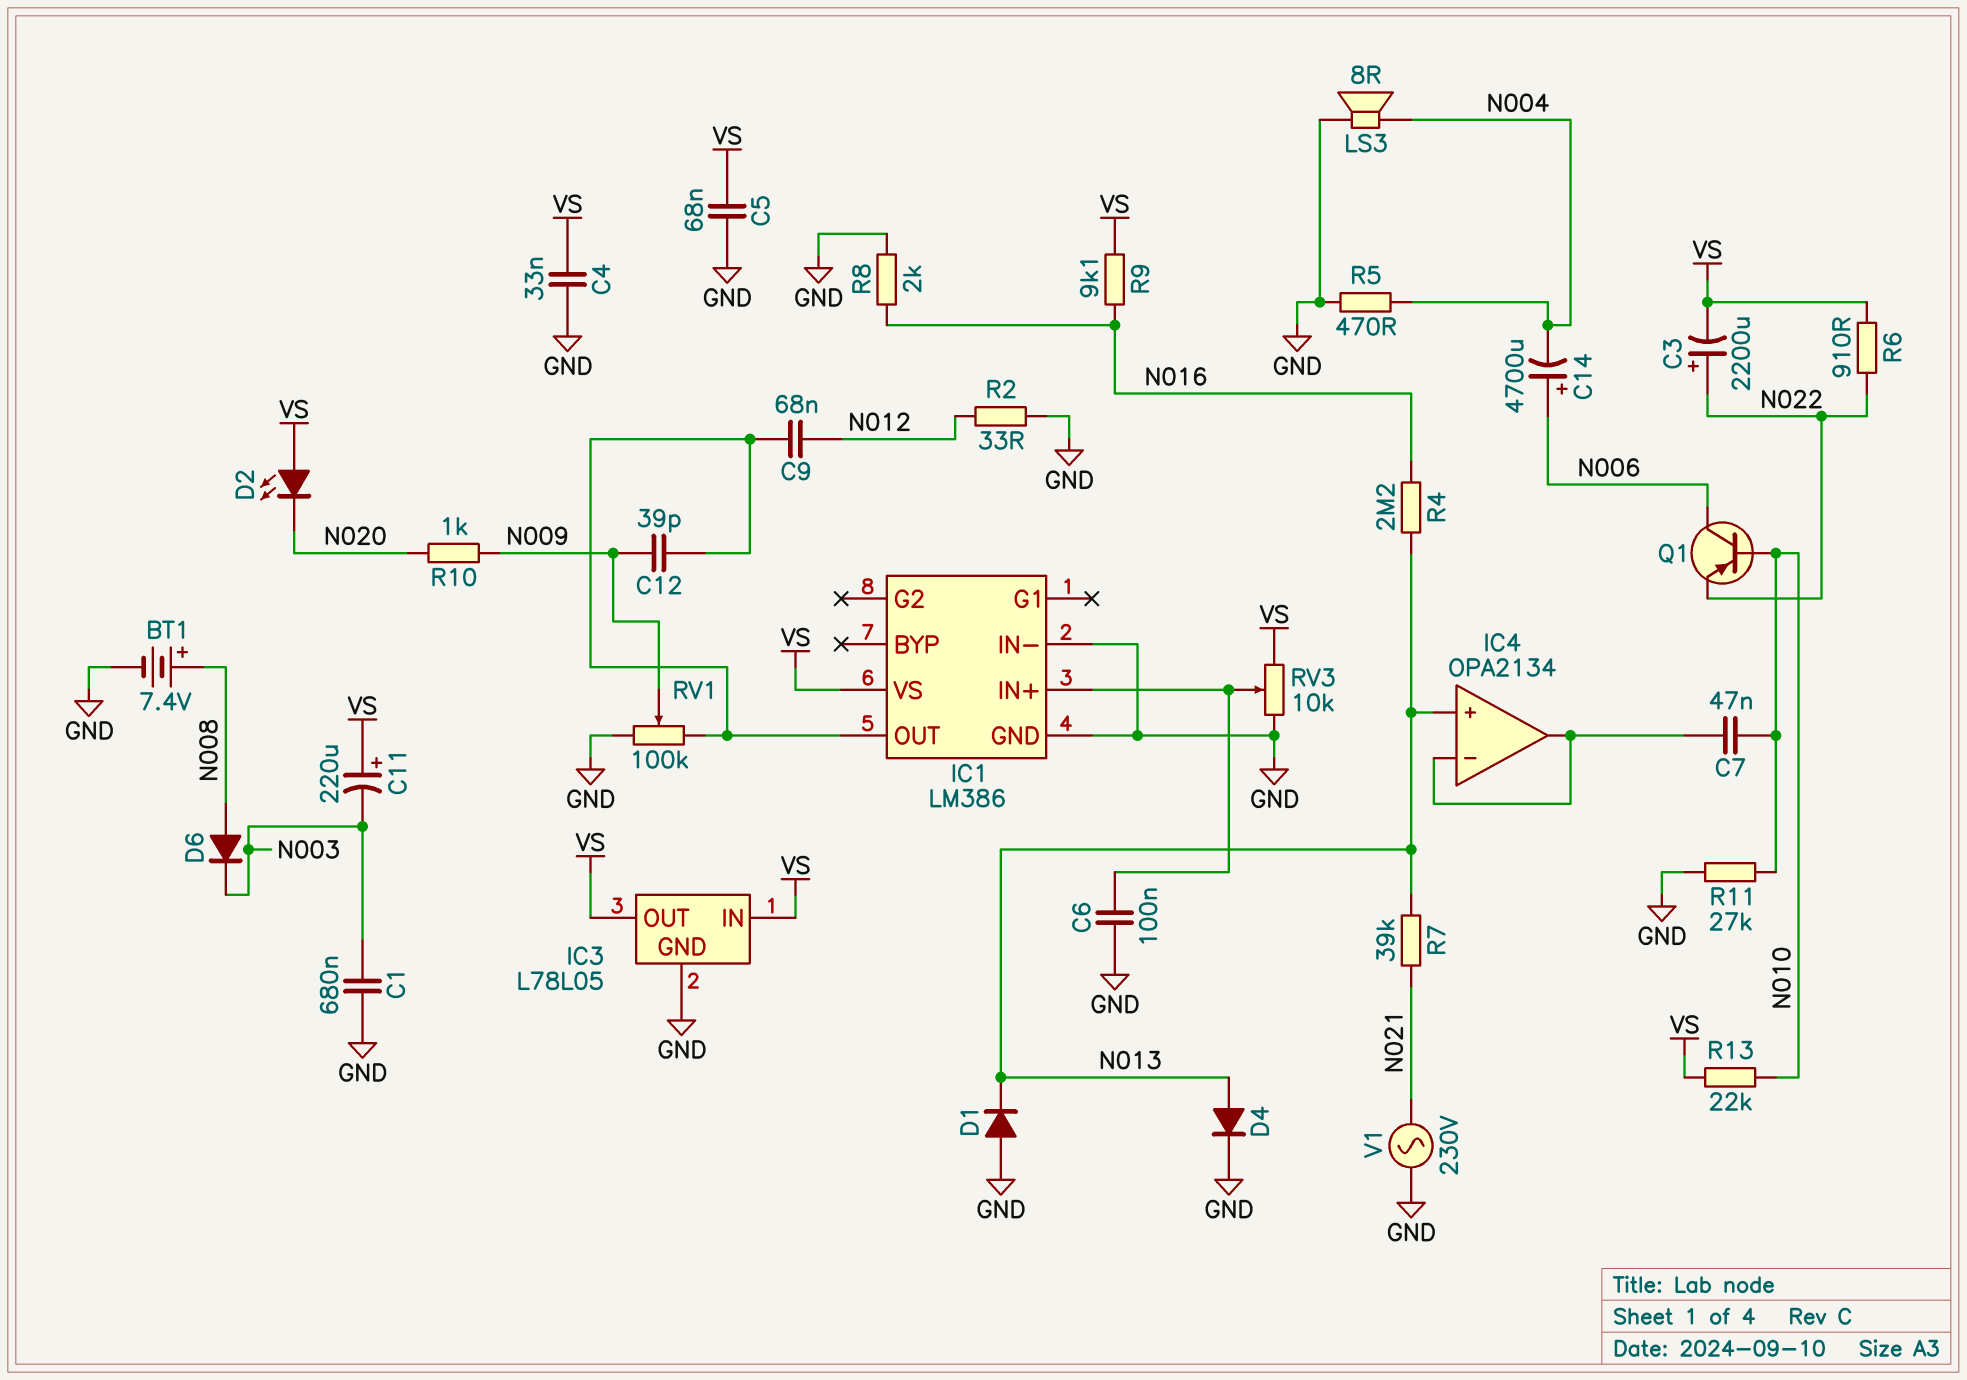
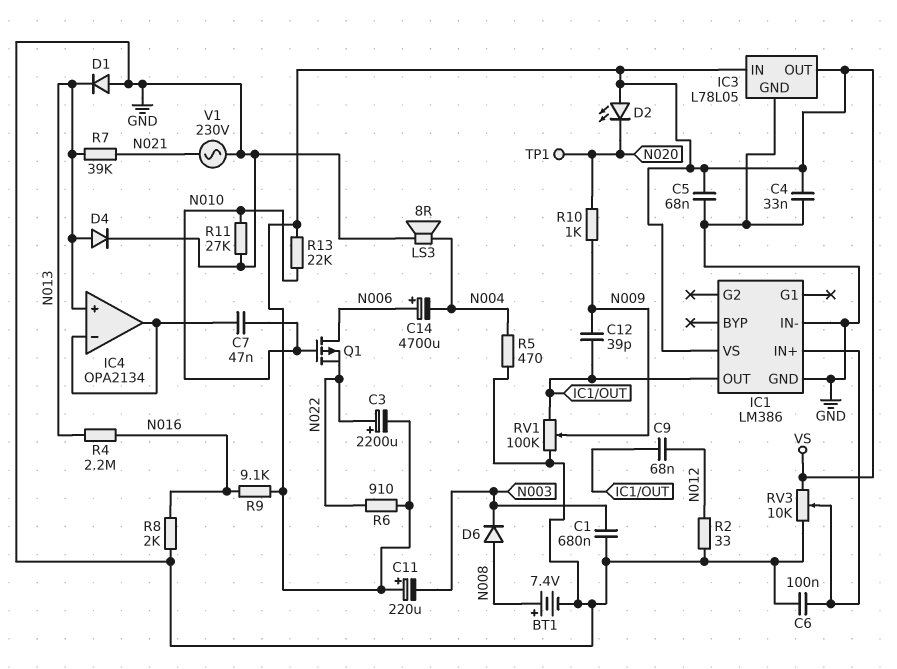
Q1: PNP (B N010, C N006, E N022) -> PMOS (G N010, D N006, S N022)
TP1: none -> test point (N020)

